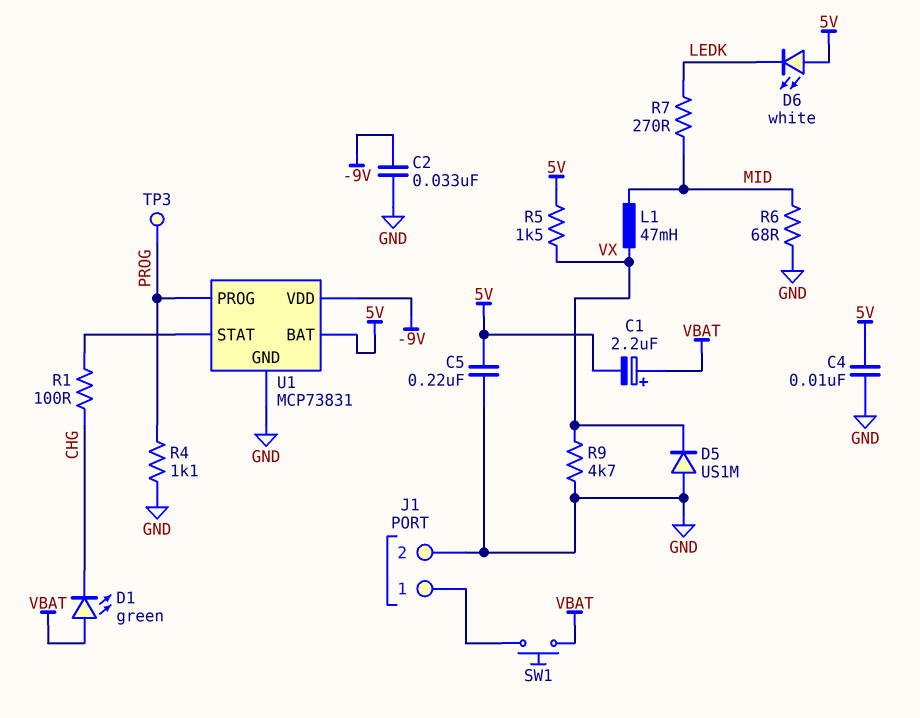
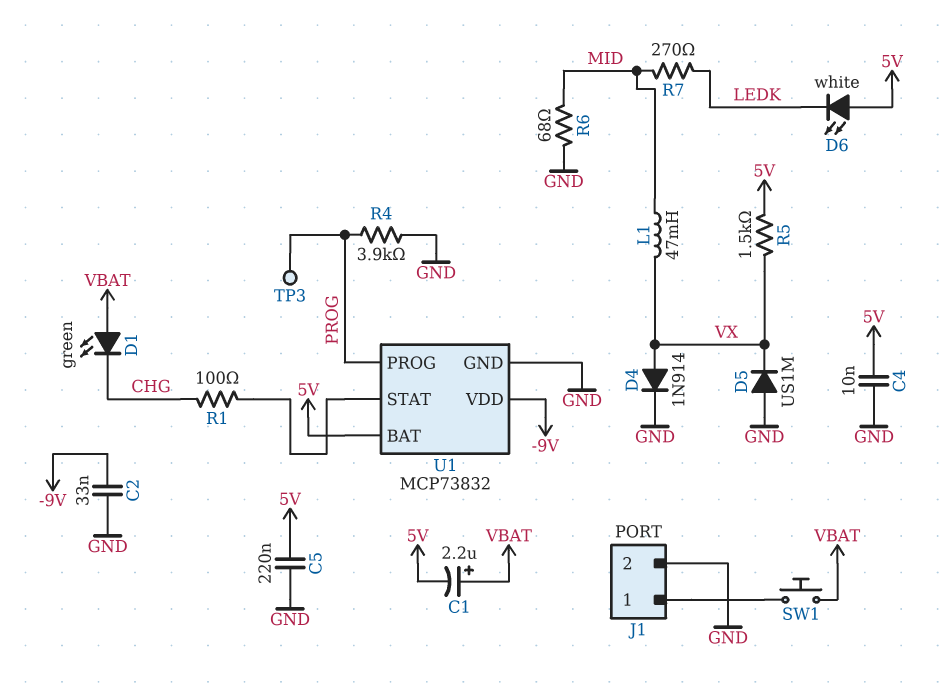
D4: none -> diode 1N914 (A VX, K GND)
R4: 1.1k (GND, PROG) -> 3.9k (GND, PROG)
R9: 4.7k (GND, VX) -> none
U1: MCP73831 -> MCP73832

